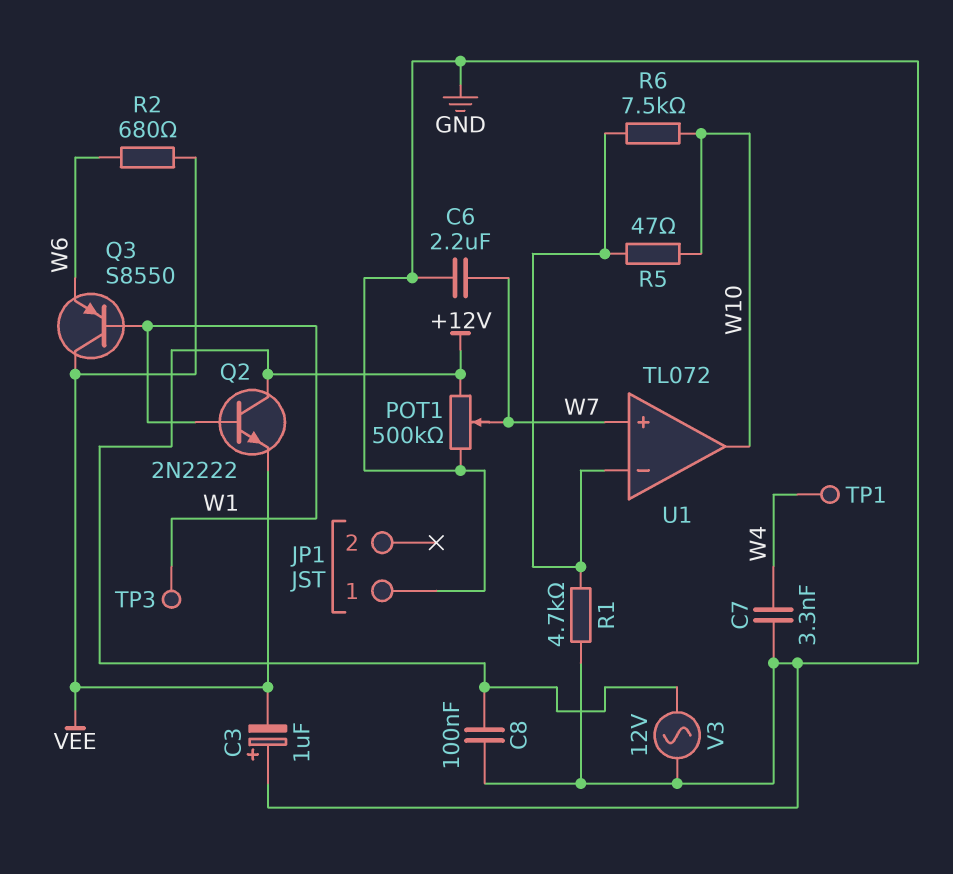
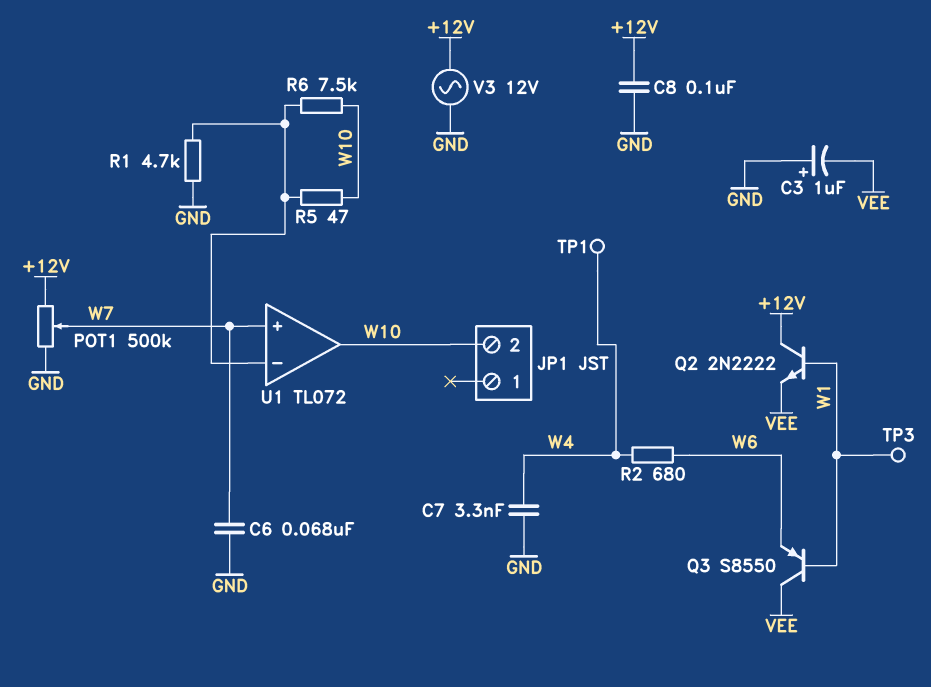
C6: 2.2uF (GND, W7) -> 68nF (GND, W7)
JP1 pin 1: GND -> none
JP1 pin 2: none -> W10
R2: 680 (VEE, W6) -> 680 (W4, W6)

